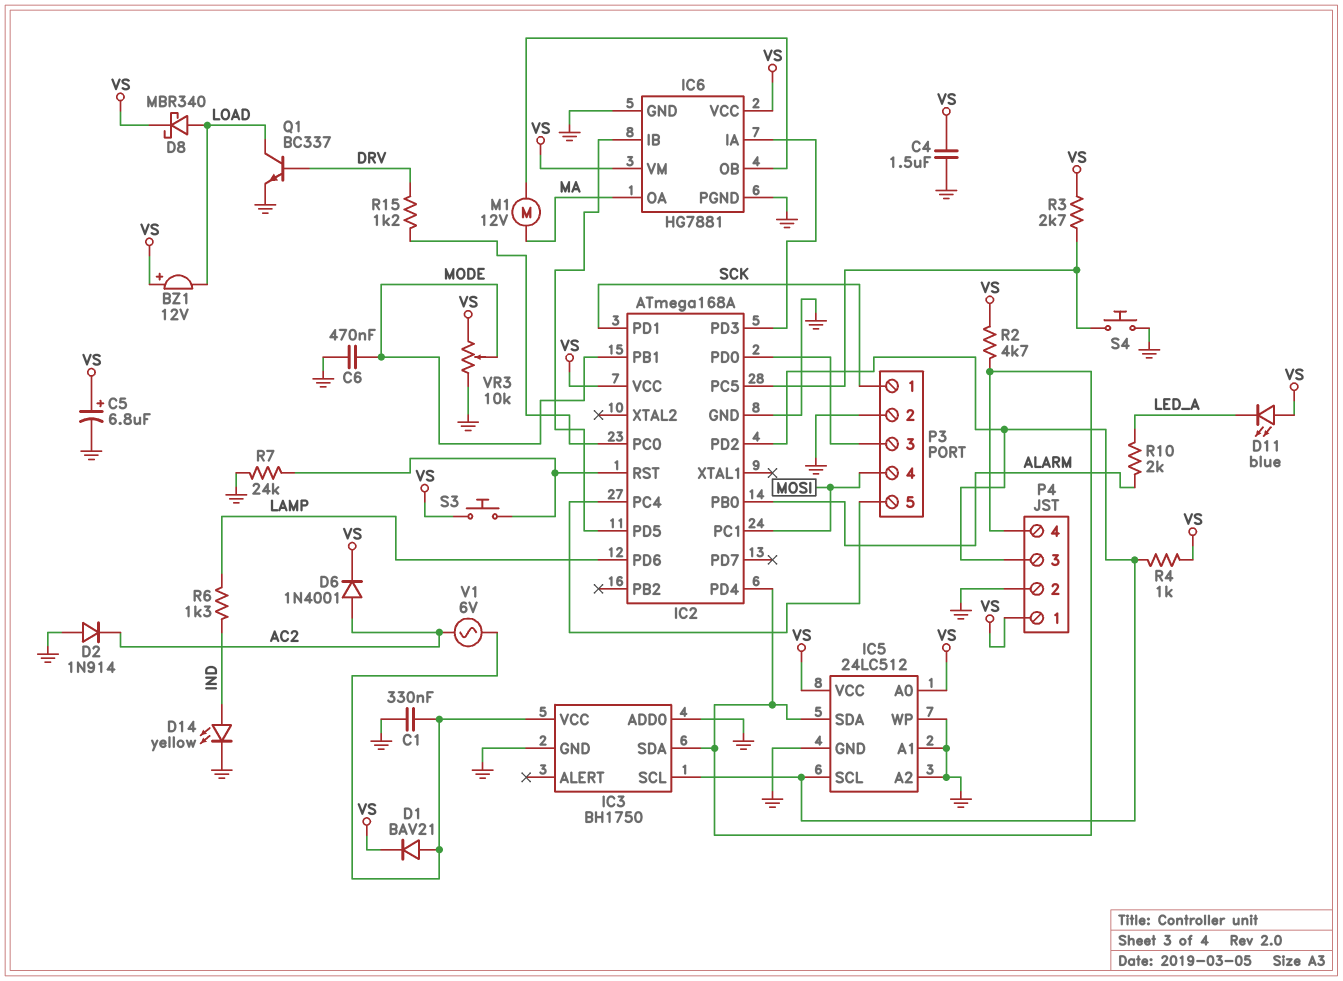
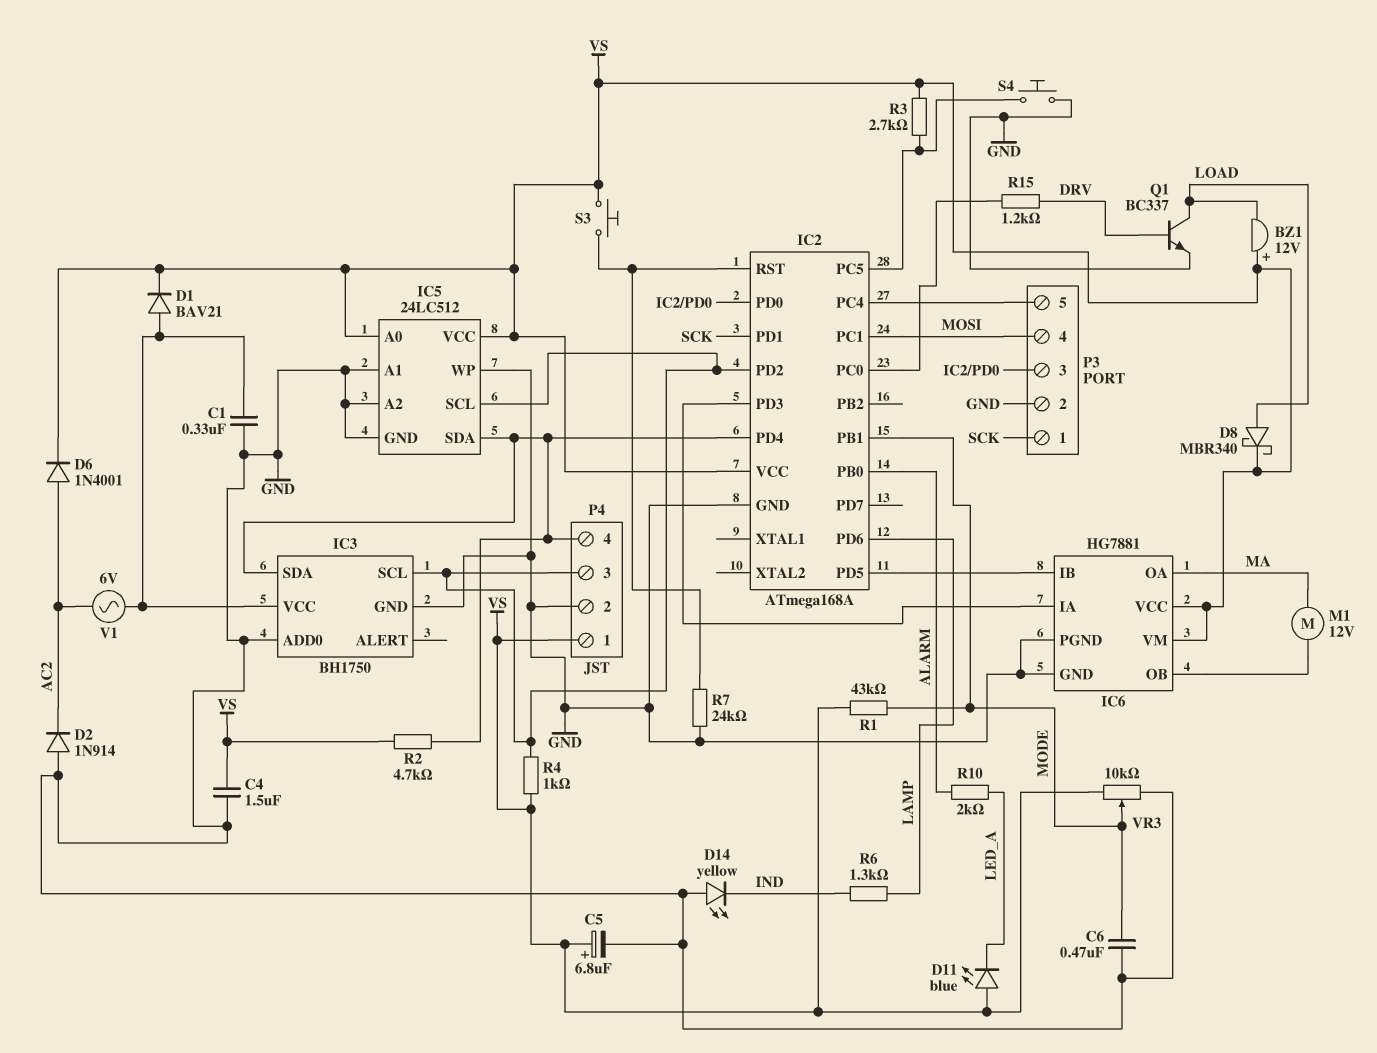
D14: LED yellow (A IND, K GND) -> LED yellow (A GND, K IND)
R1: none -> 43k (MODE, VS)

